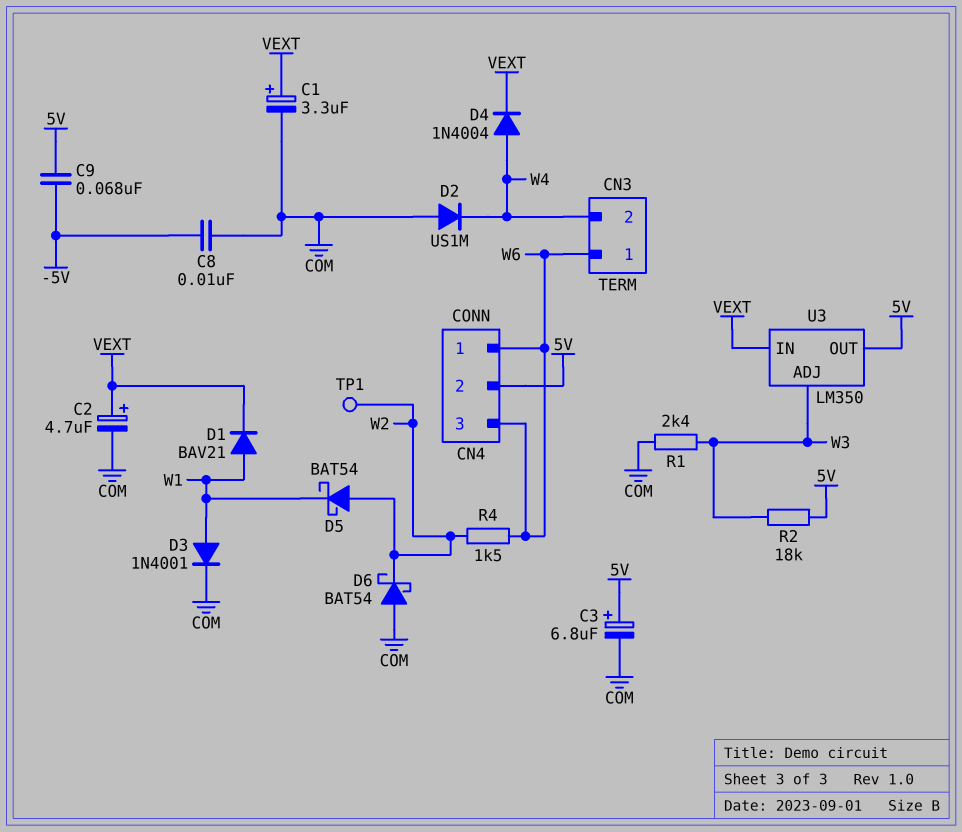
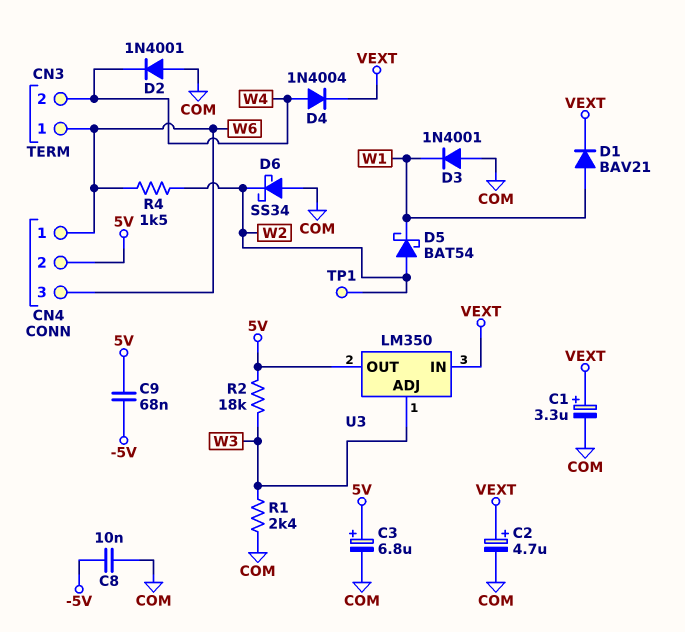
D2: diode US1M (A COM, K W4) -> diode 1N4001 (A COM, K W4)
D3: diode 1N4001 (A W1, K COM) -> diode 1N4001 (A COM, K W1)
D6: schottky BAT54 (A COM, K W2) -> schottky SS34 (A COM, K W2)

